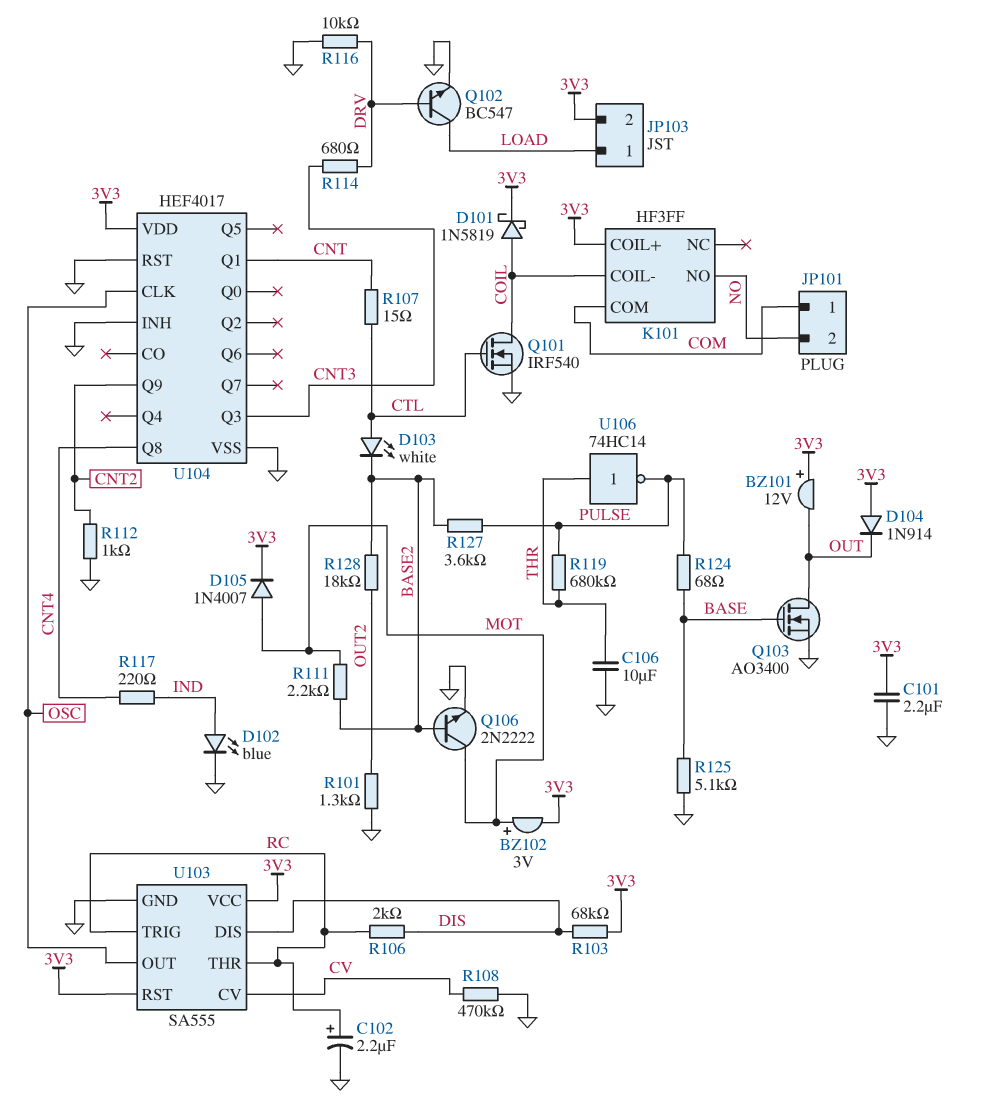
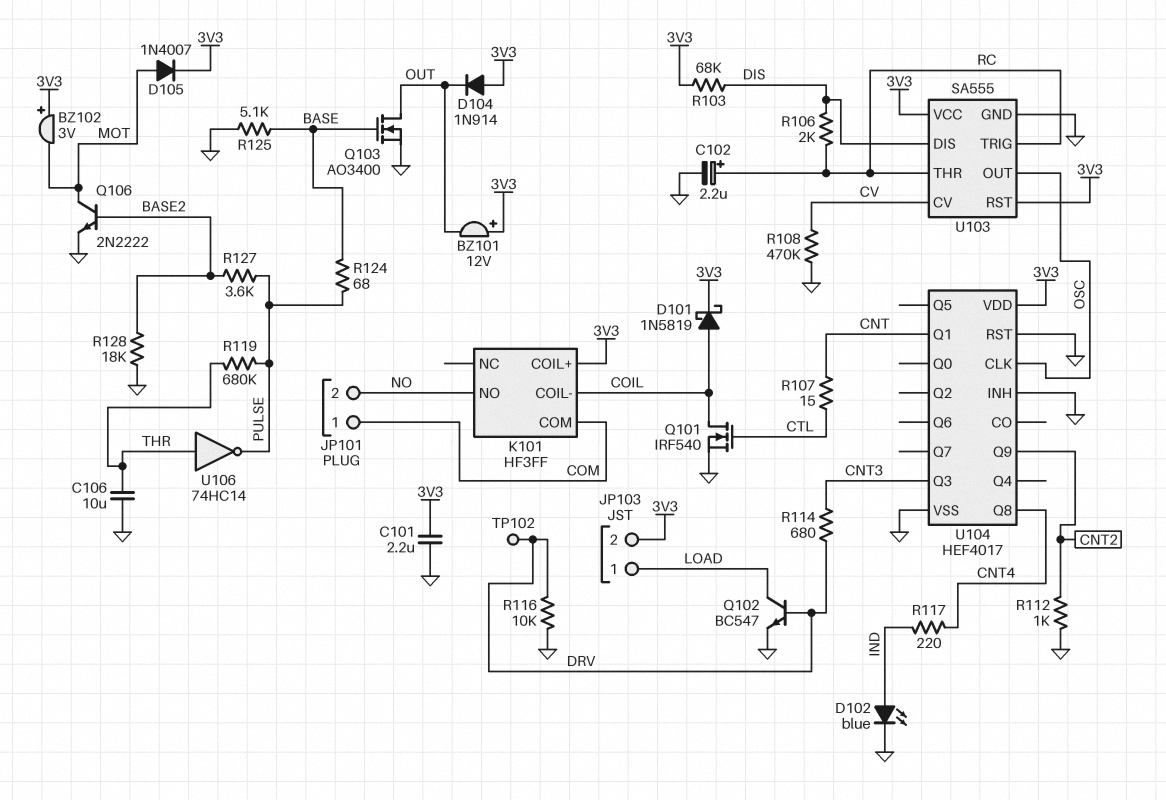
BZ102: buzzer 3V (plus MOT, minus 3V3) -> buzzer 3V (plus 3V3, minus MOT)
D103: LED white (A CTL, K BASE2) -> none
R101: 1.3k (GND, OUT2) -> none
R111: 2.2k (BASE2, MOT) -> none
R128: 18k (BASE2, OUT2) -> 18k (BASE2, GND)
TP102: none -> test point (DRV)

